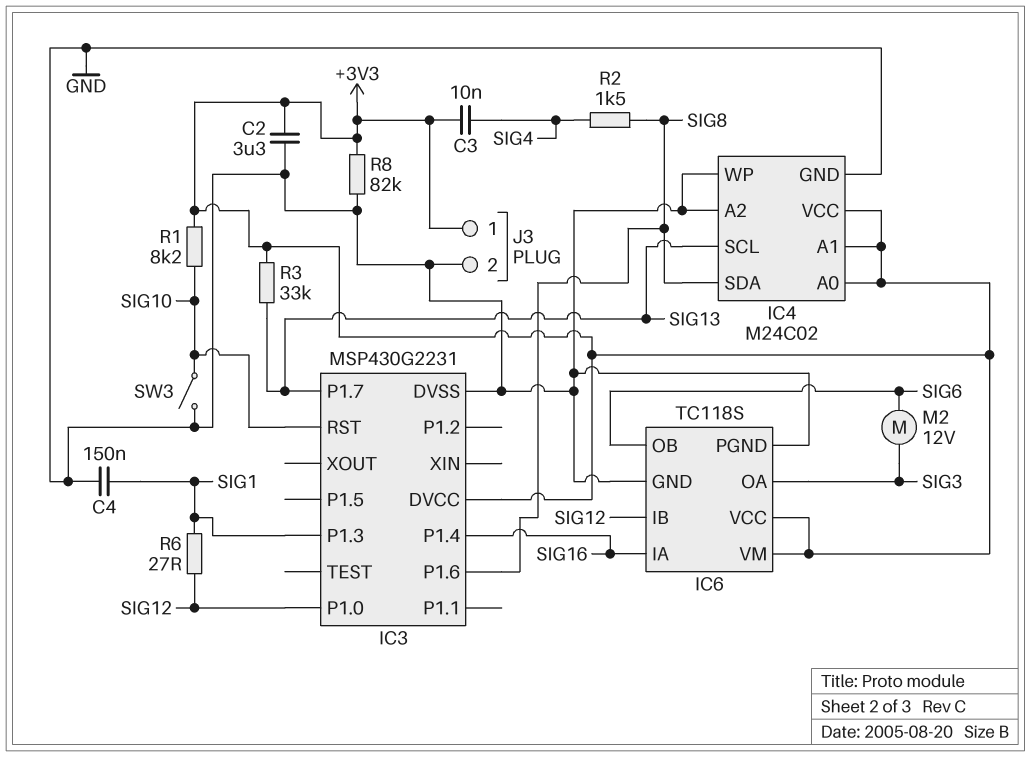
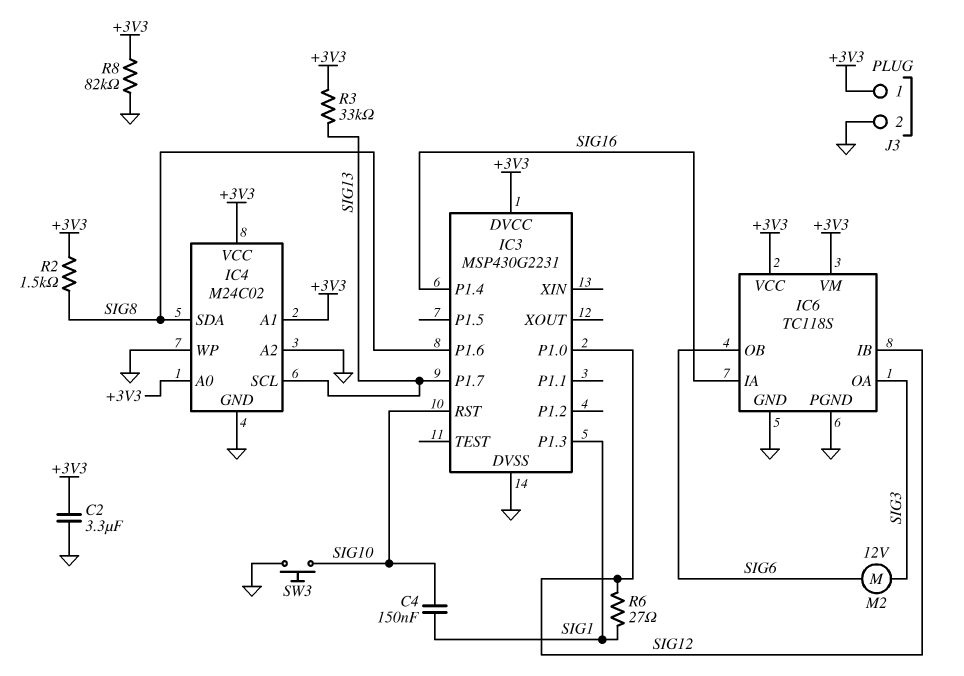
C3: 10nF (+3V3, SIG4) -> none
C4: 150nF (GND, SIG1) -> 150nF (SIG1, SIG10)
R1: 8.2k (+3V3, SIG10) -> none
R2: 1.5k (SIG4, SIG8) -> 1.5k (+3V3, SIG8)
SW3: switch (GND, SIG10) -> button (GND, SIG10)

